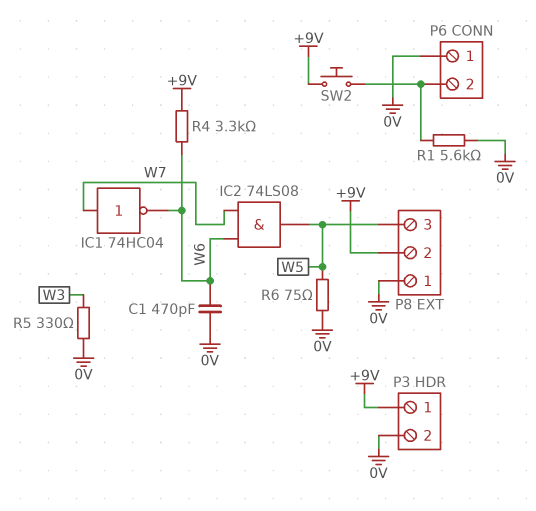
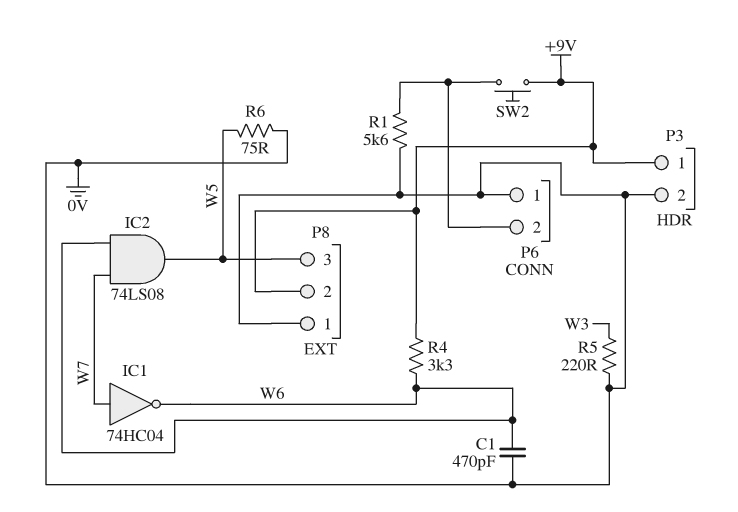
R5: 330 (0V, W3) -> 220 (0V, W3)

